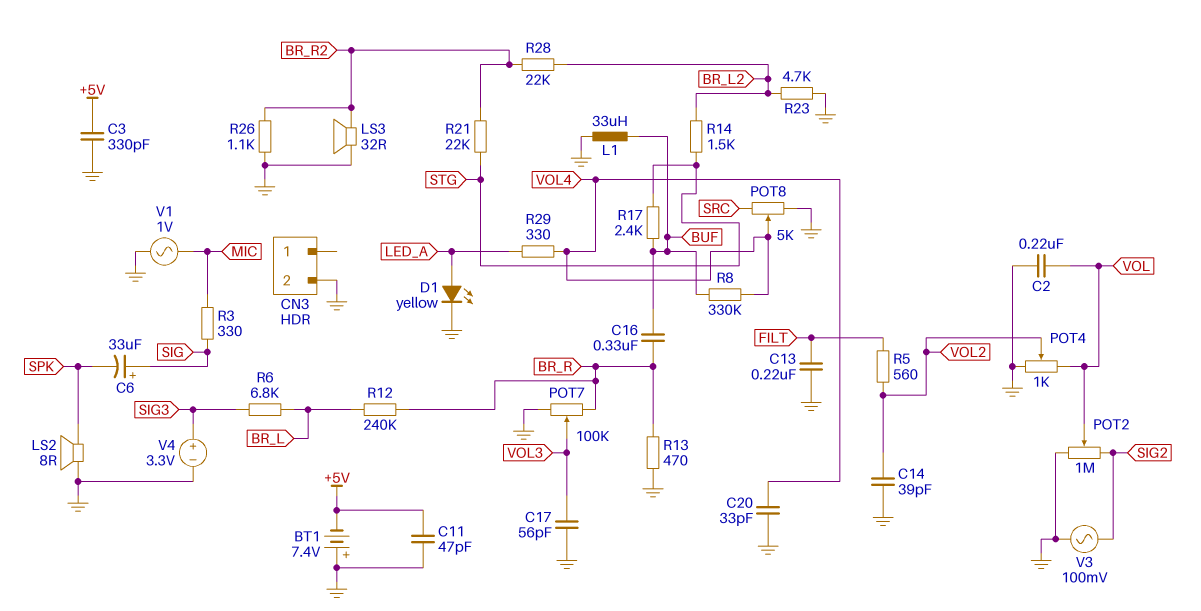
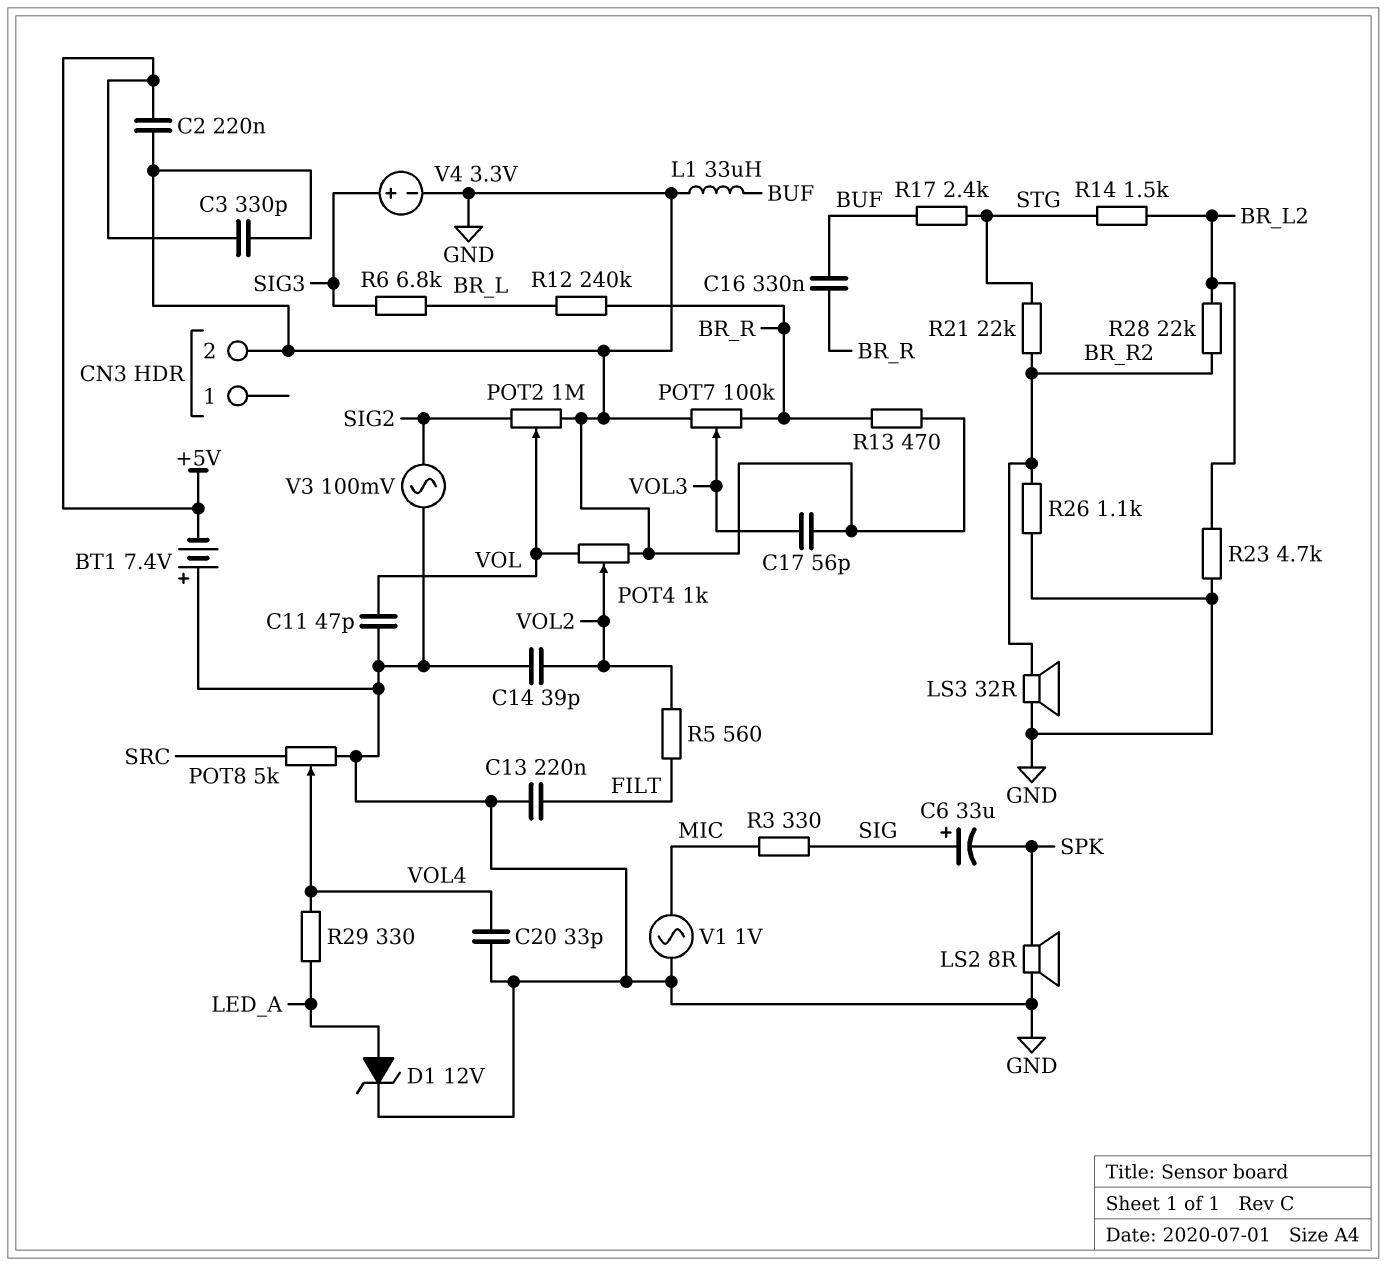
C2: 220nF (GND, VOL) -> 220nF (+5V, GND)
C11: 47pF (+5V, GND) -> 47pF (GND, VOL)
D1: LED yellow (A LED_A, K GND) -> zener 12V (A LED_A, K GND)
R8: 330k (BUF, VOL4) -> none

